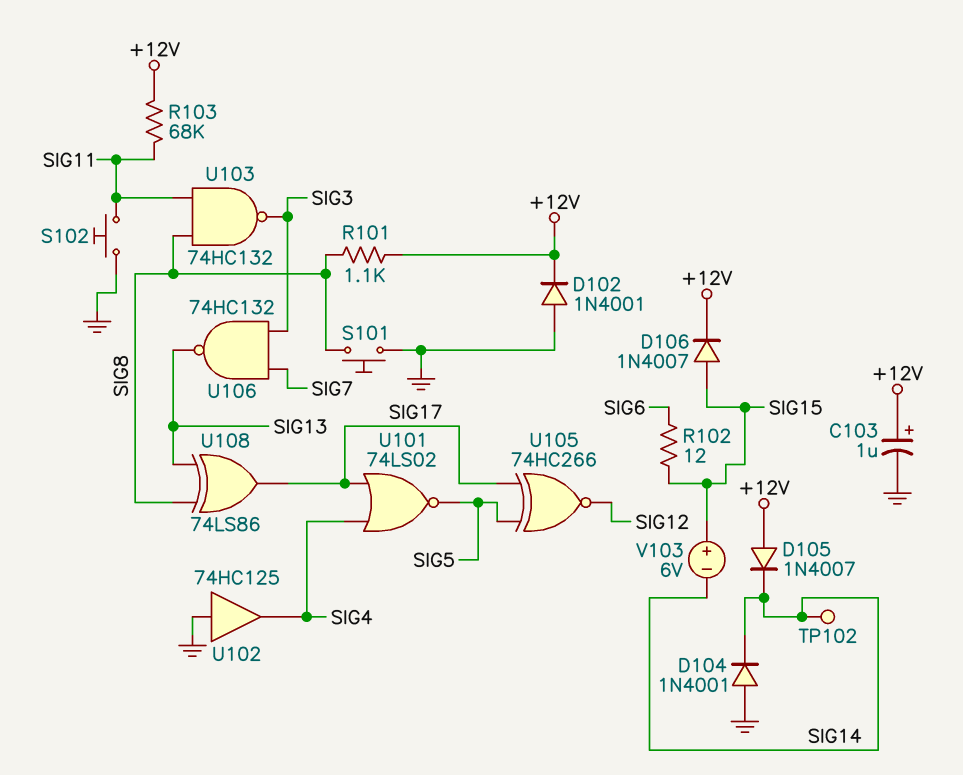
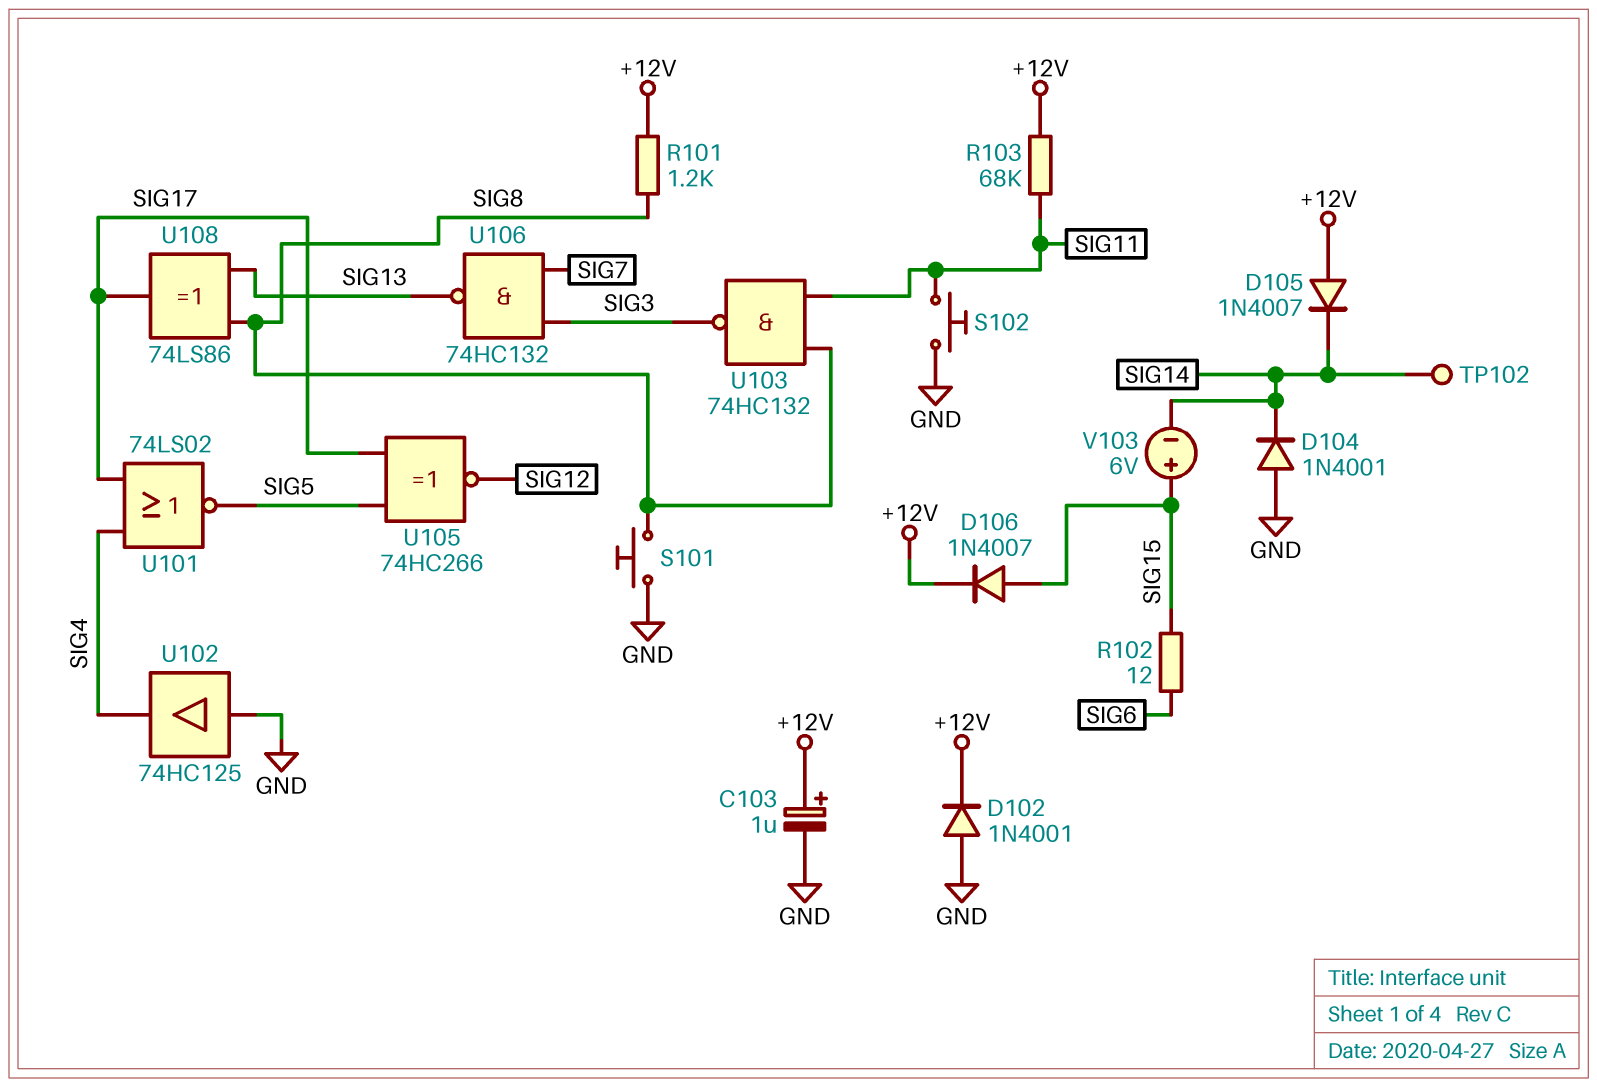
R101: 1.1k (+12V, SIG8) -> 1.2k (+12V, SIG8)

